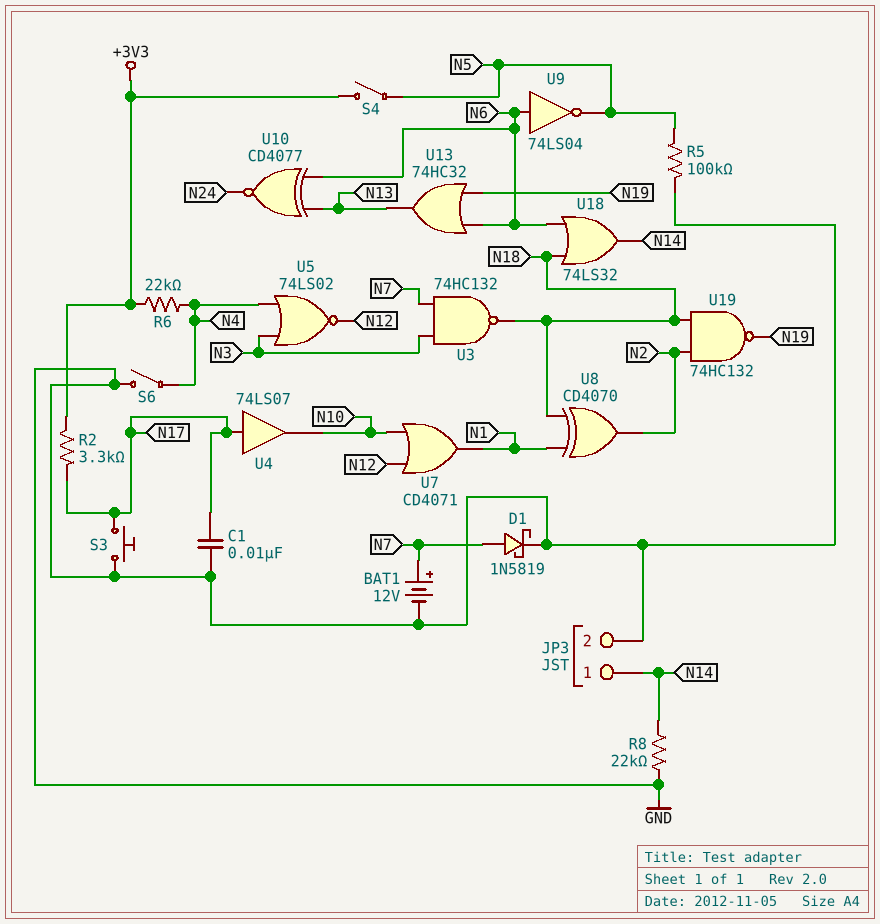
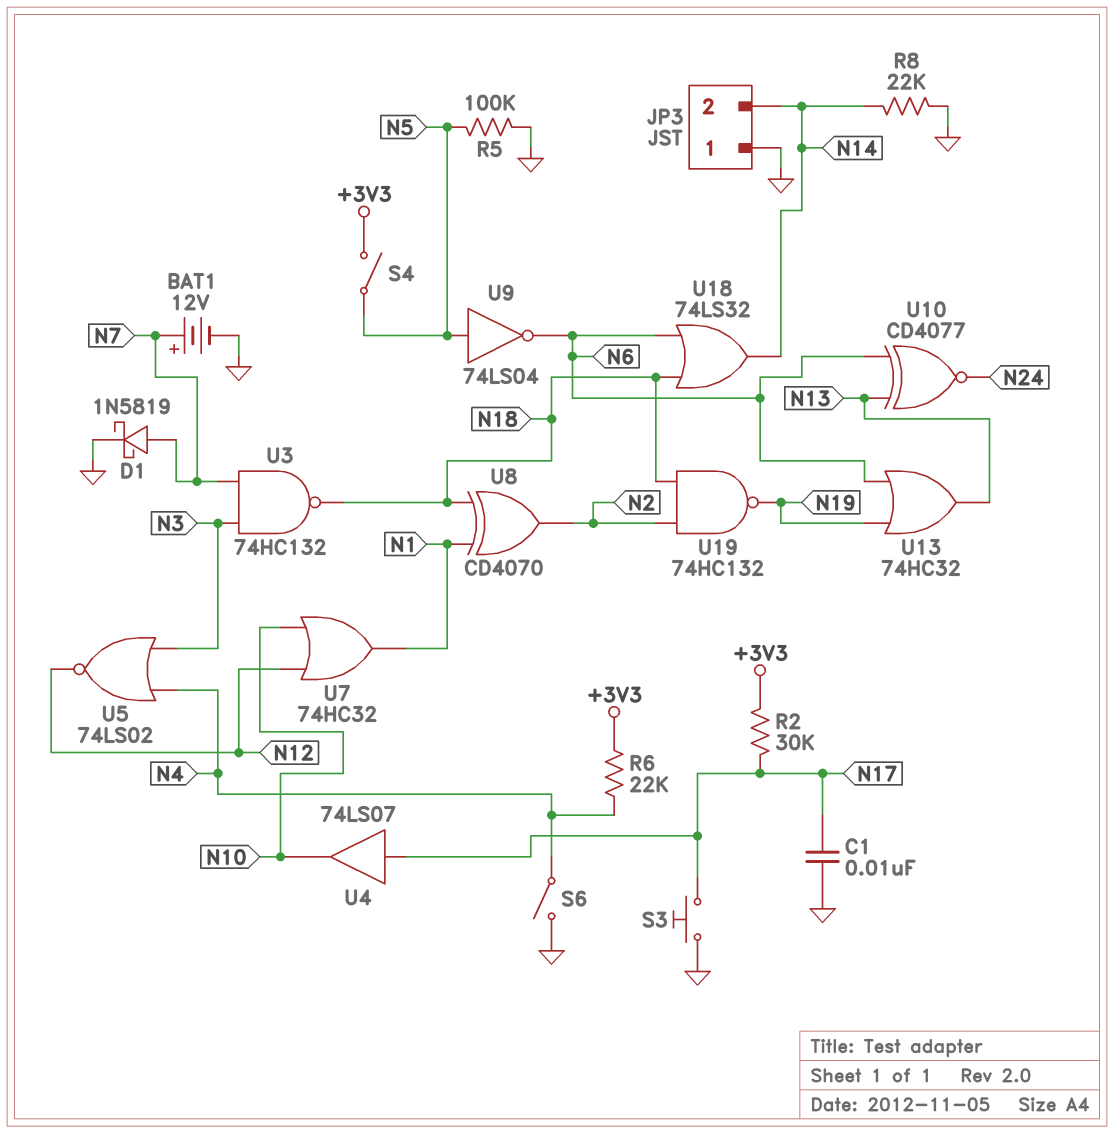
JP3 pin 1: N14 -> GND
JP3 pin 2: GND -> N14
R2: 3.3k (+3V3, N17) -> 30k (+3V3, N17)
U7: OR CD4071 (in N10, in N12, out N1) -> OR 74HC32 (in N10, in N12, out N1)
U9: NOT 74LS04 (in N6, out N5) -> NOT 74LS04 (in N5, out N6)

